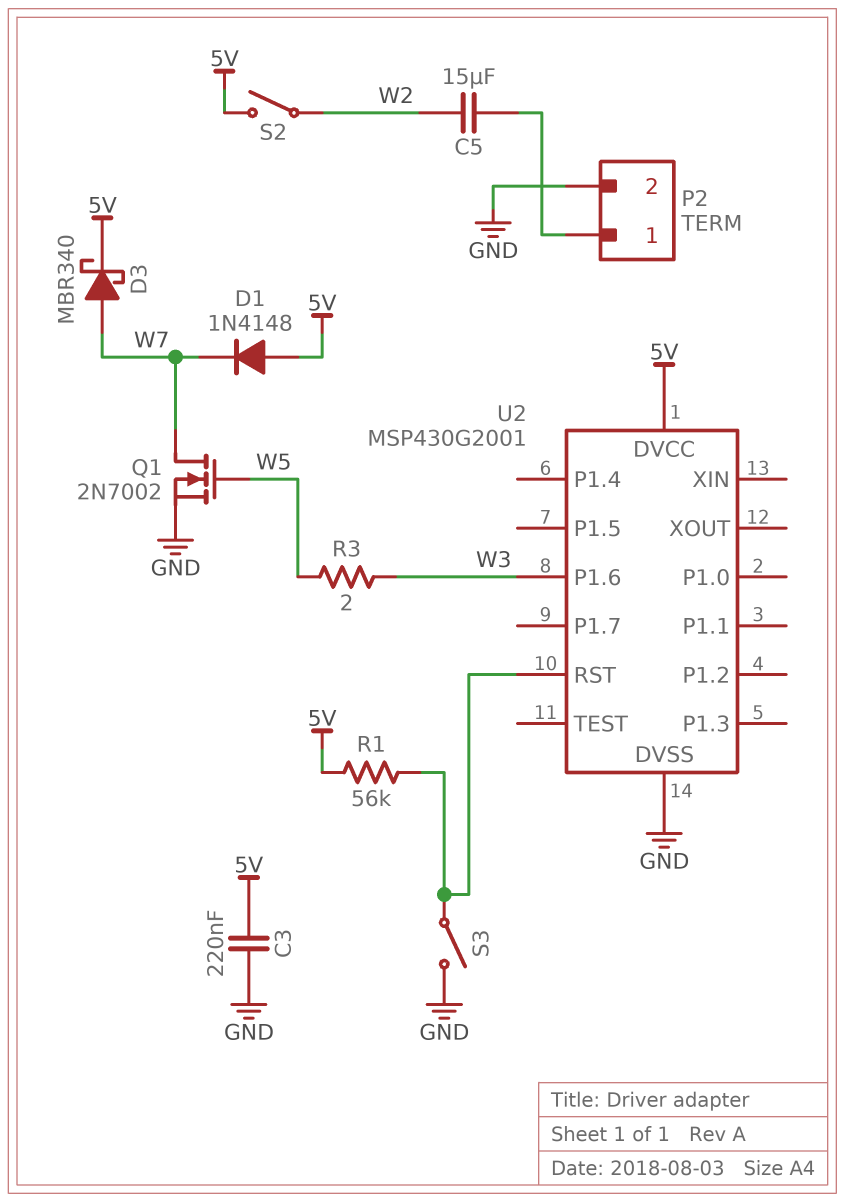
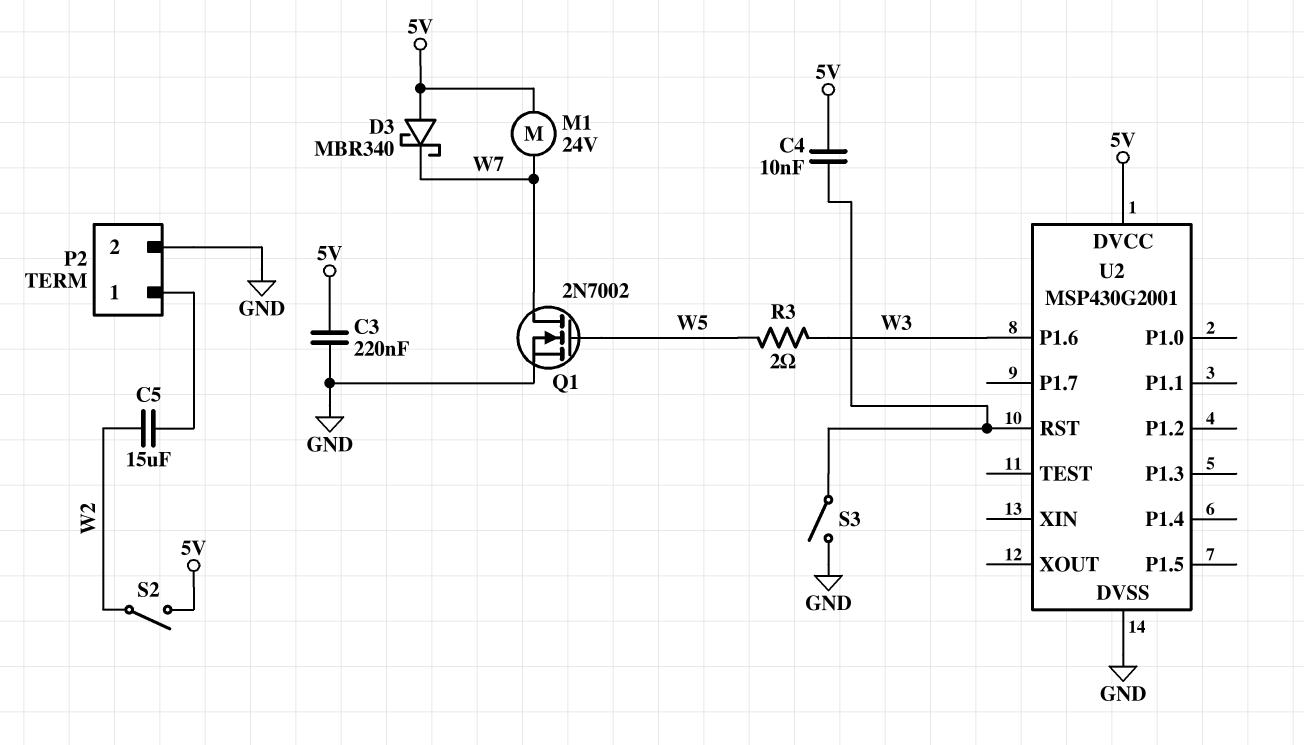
C4: none -> 10nF (5V, U2/RST)
D1: diode 1N4148 (A 5V, K W7) -> none
D3: schottky MBR340 (A W7, K 5V) -> schottky MBR340 (A 5V, K W7)
M1: none -> motor 24V (5V, W7)
R1: 56k (5V, U2/RST) -> none

